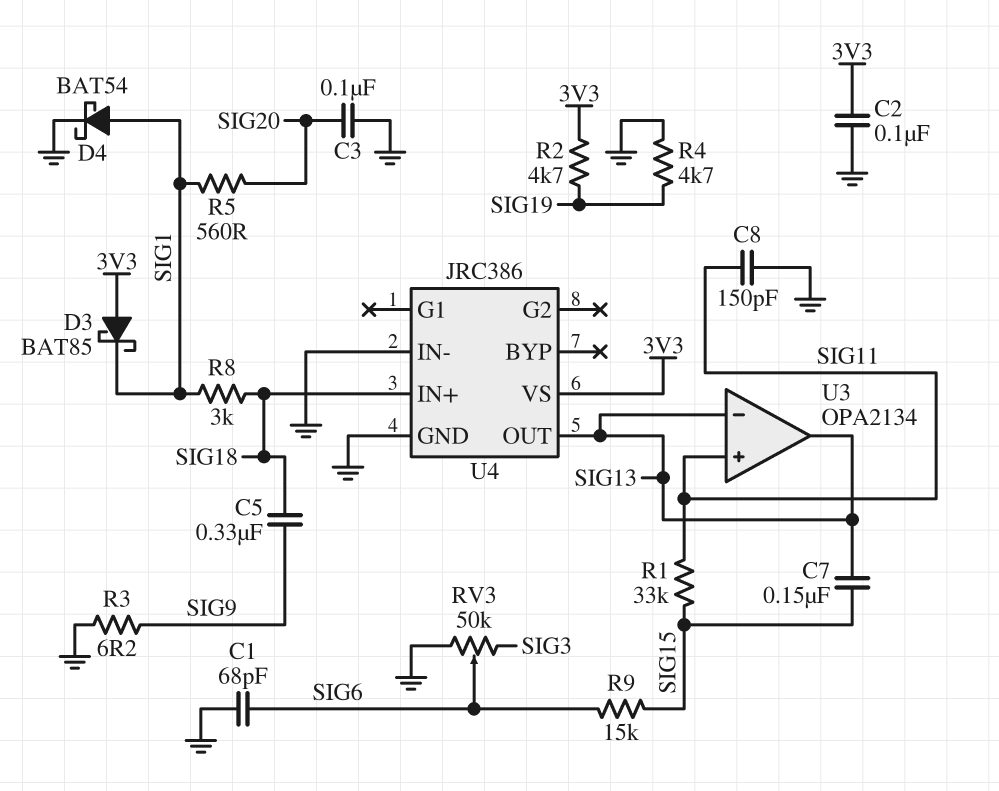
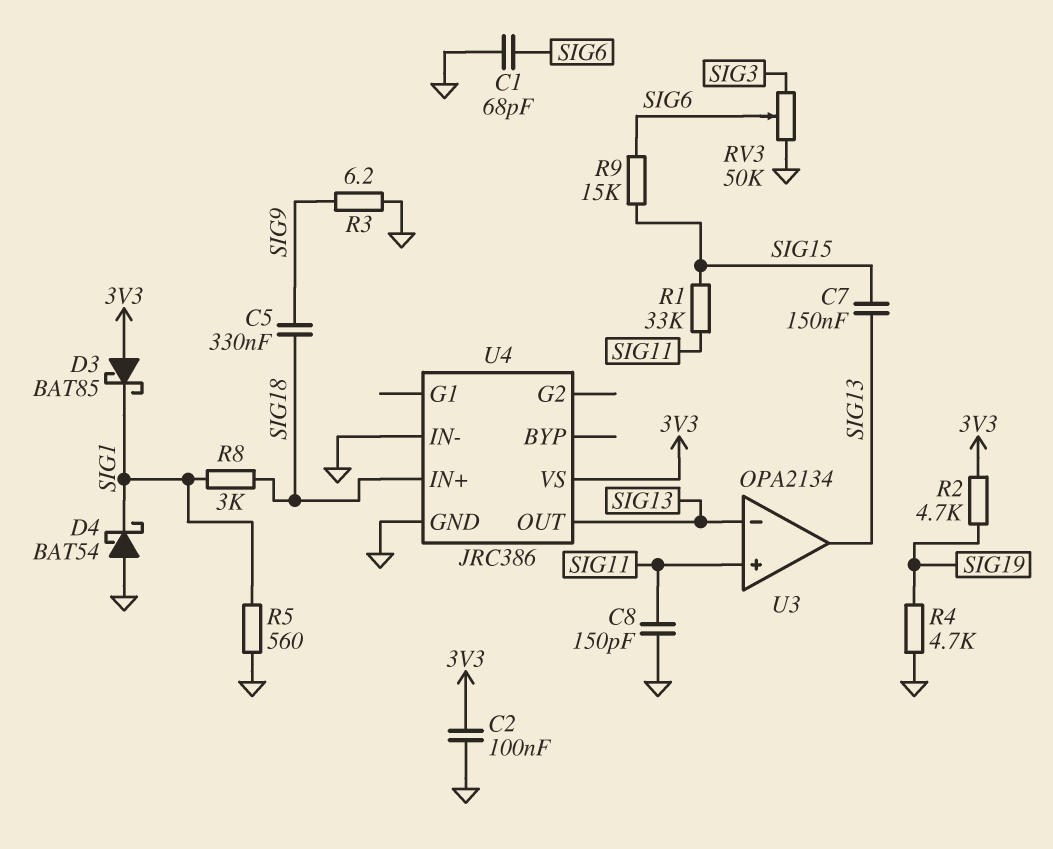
C3: 100nF (GND, SIG20) -> none
D4: schottky BAT54 (A SIG1, K GND) -> schottky BAT54 (A GND, K SIG1)
R5: 560 (SIG1, SIG20) -> 560 (GND, SIG1)

